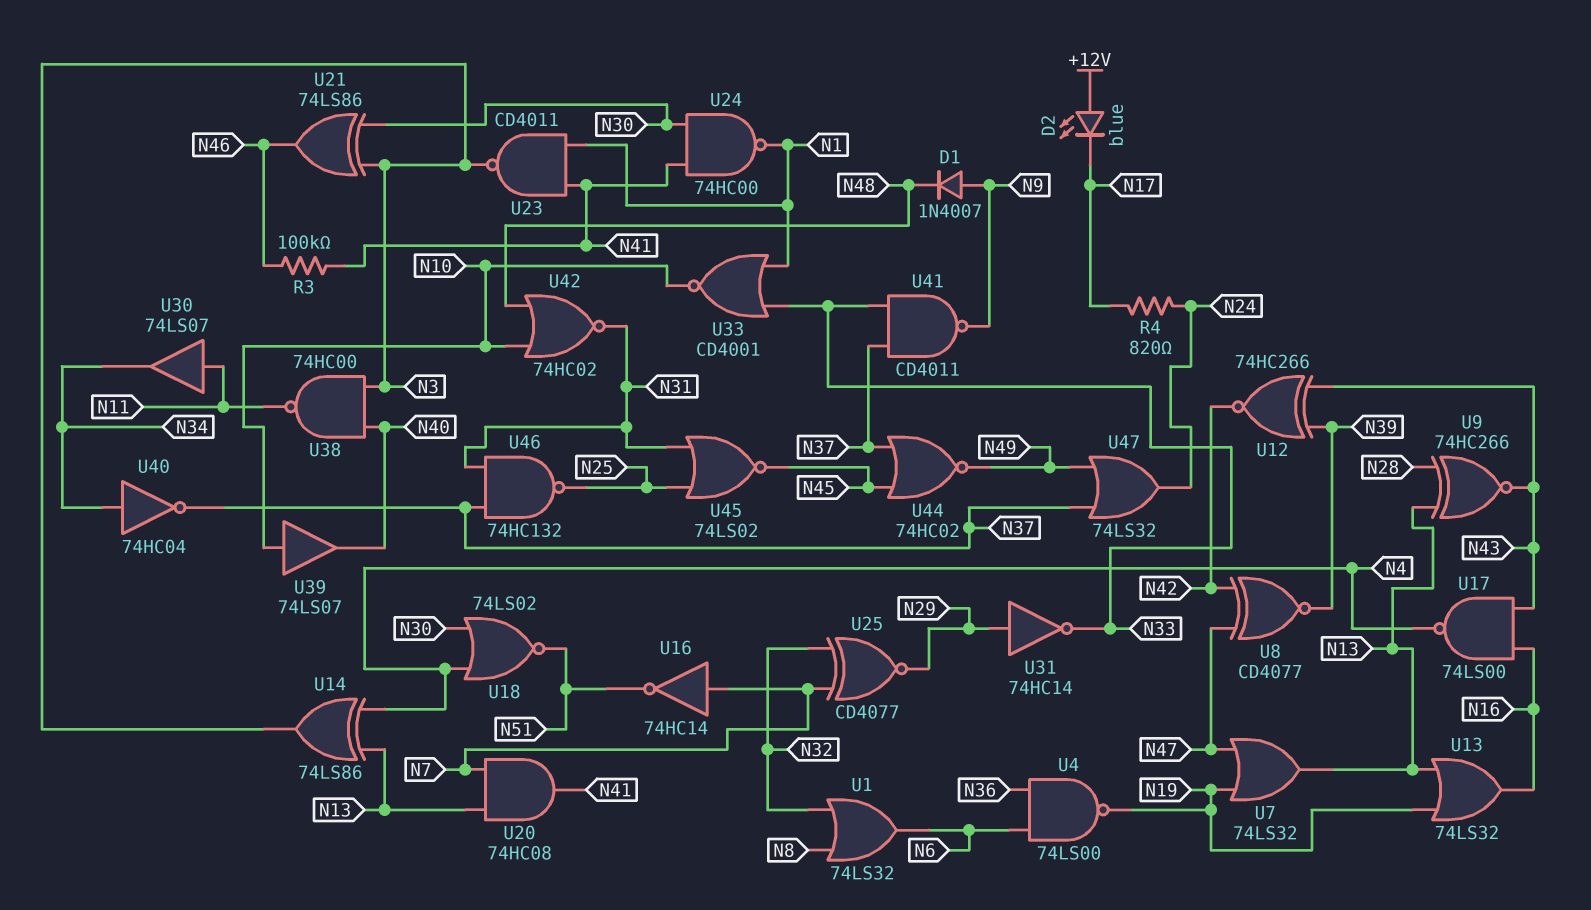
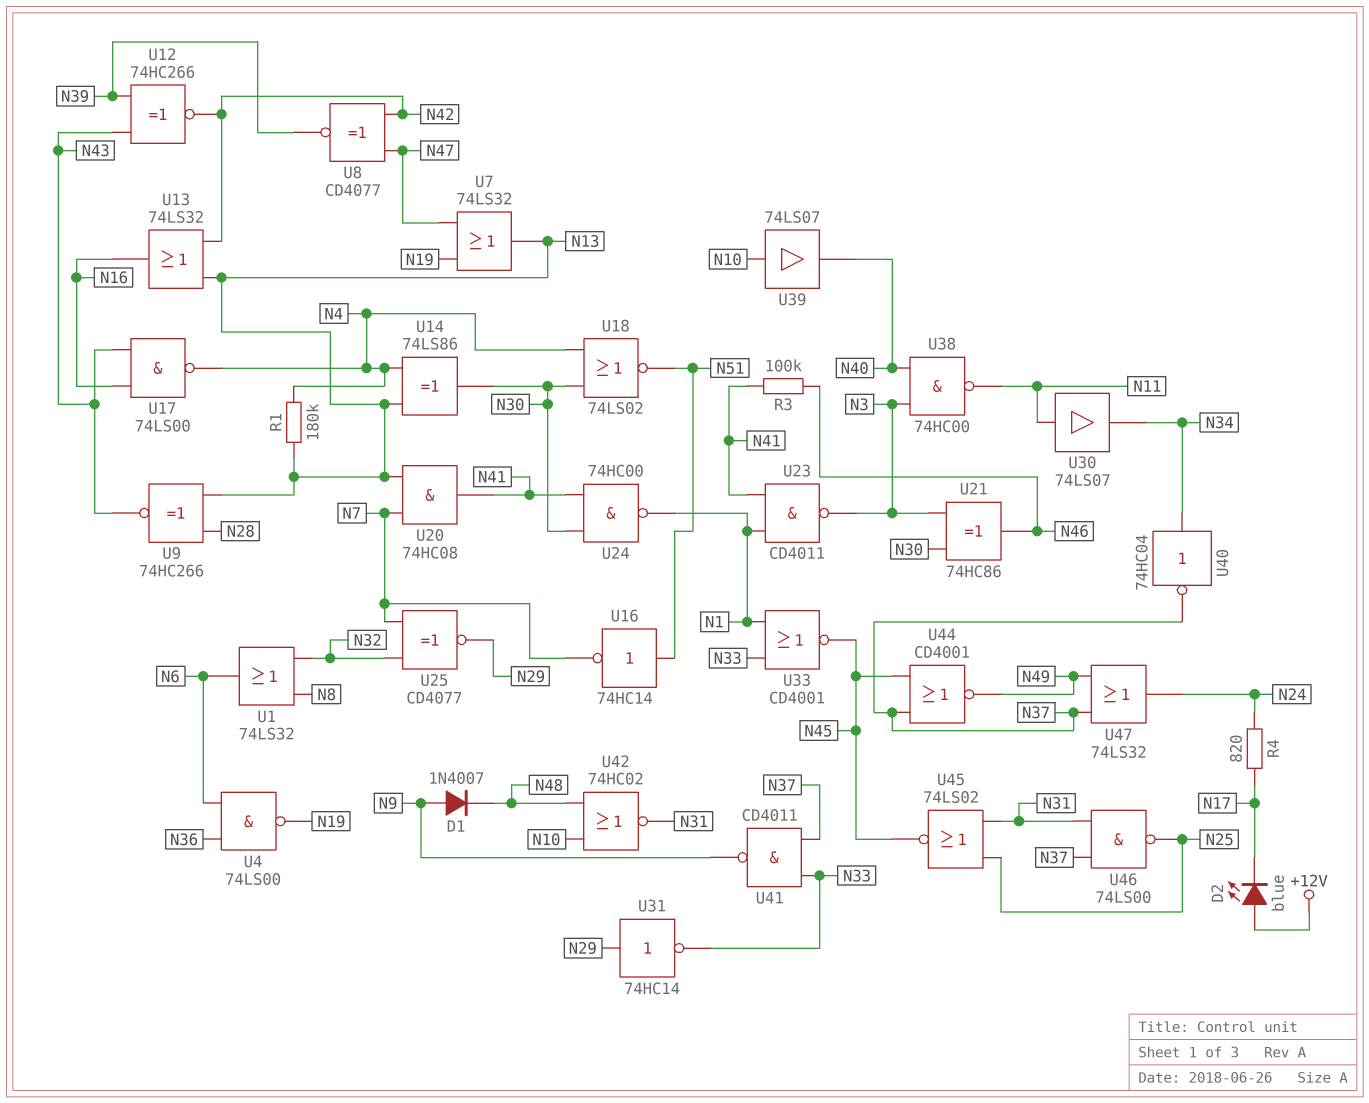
R1: none -> 180k (N4, N13)
U13: OR 74LS32 (in N13, in N19, out N16) -> OR 74LS32 (in N13, in N42, out N16)
U14: XOR 74LS86 (in N4, in N13, out N3) -> XOR 74LS86 (in N4, in N13, out N30)
U16: NOT 74HC14 (in N7, out N51) -> NOT 74HC14 (in N51, out N7)
U21: XOR 74LS86 (in N3, in N30, out N46) -> XOR 74HC86 (in N3, in N30, out N46)
U33: NOR CD4001 (in N1, in N33, out N10) -> NOR CD4001 (in N1, in N33, out N45)
U44: NOR 74HC02 (in N37, in N45, out N49) -> NOR CD4001 (in N37, in N45, out N49)
U46: NAND 74HC132 (in N31, in N37, out N25) -> NAND 74LS00 (in N31, in N37, out N25)

